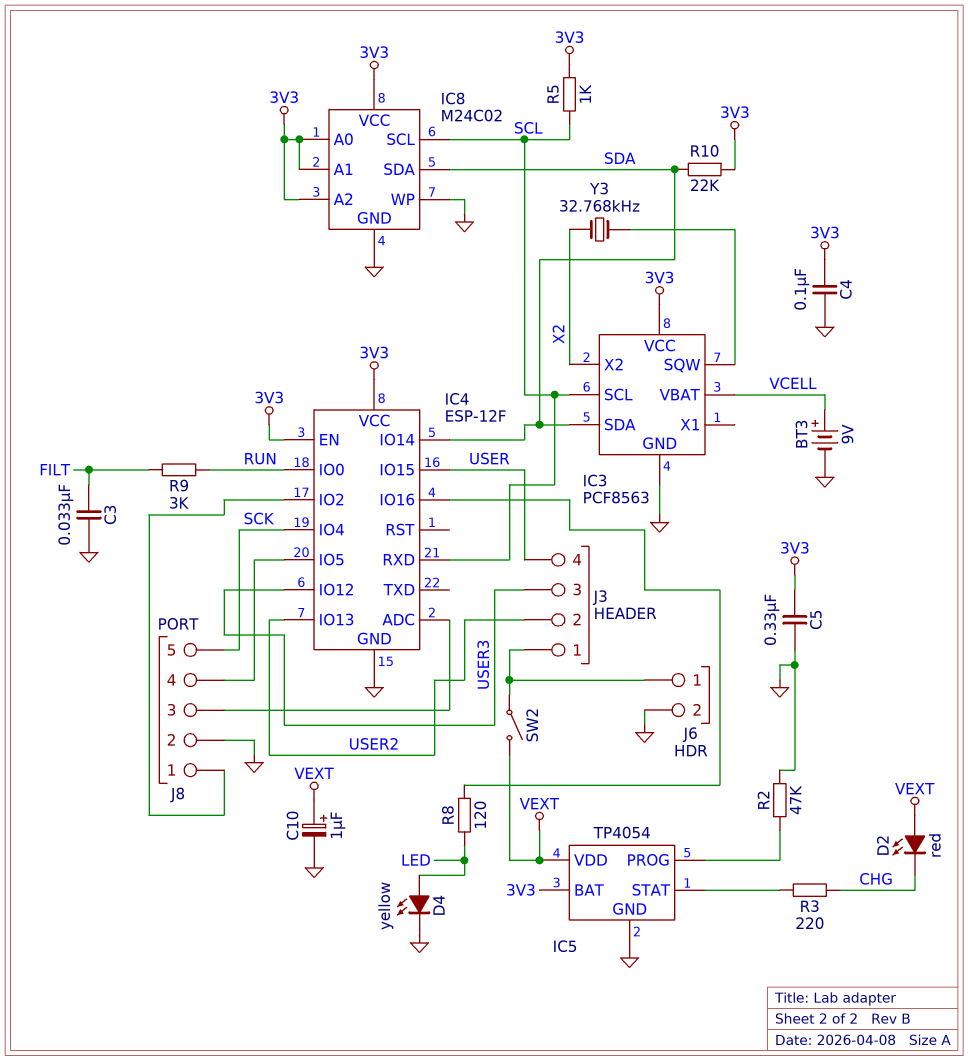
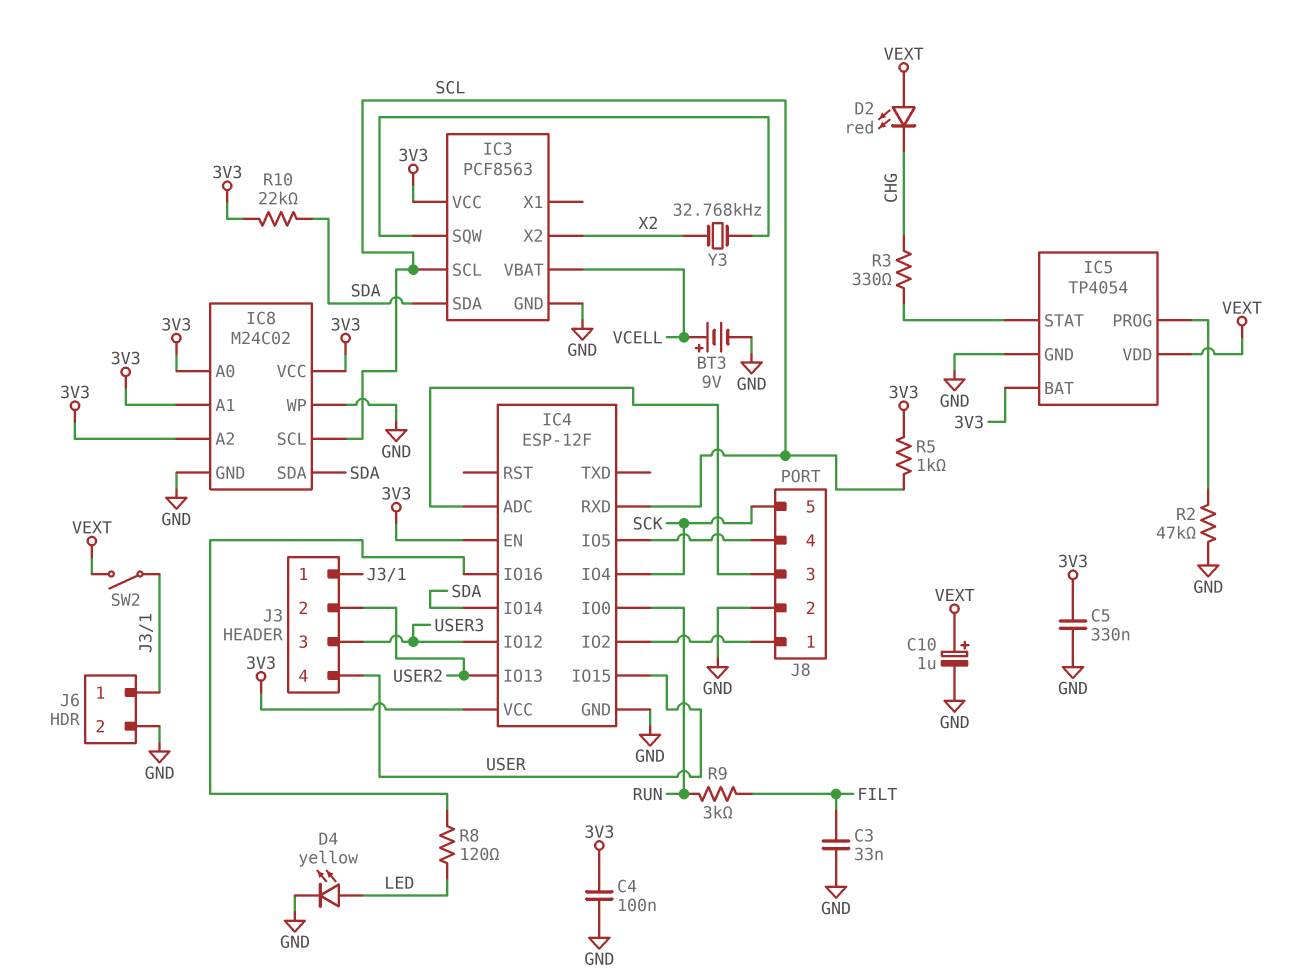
R3: 220 (CHG, IC5/STAT) -> 330 (CHG, IC5/STAT)

